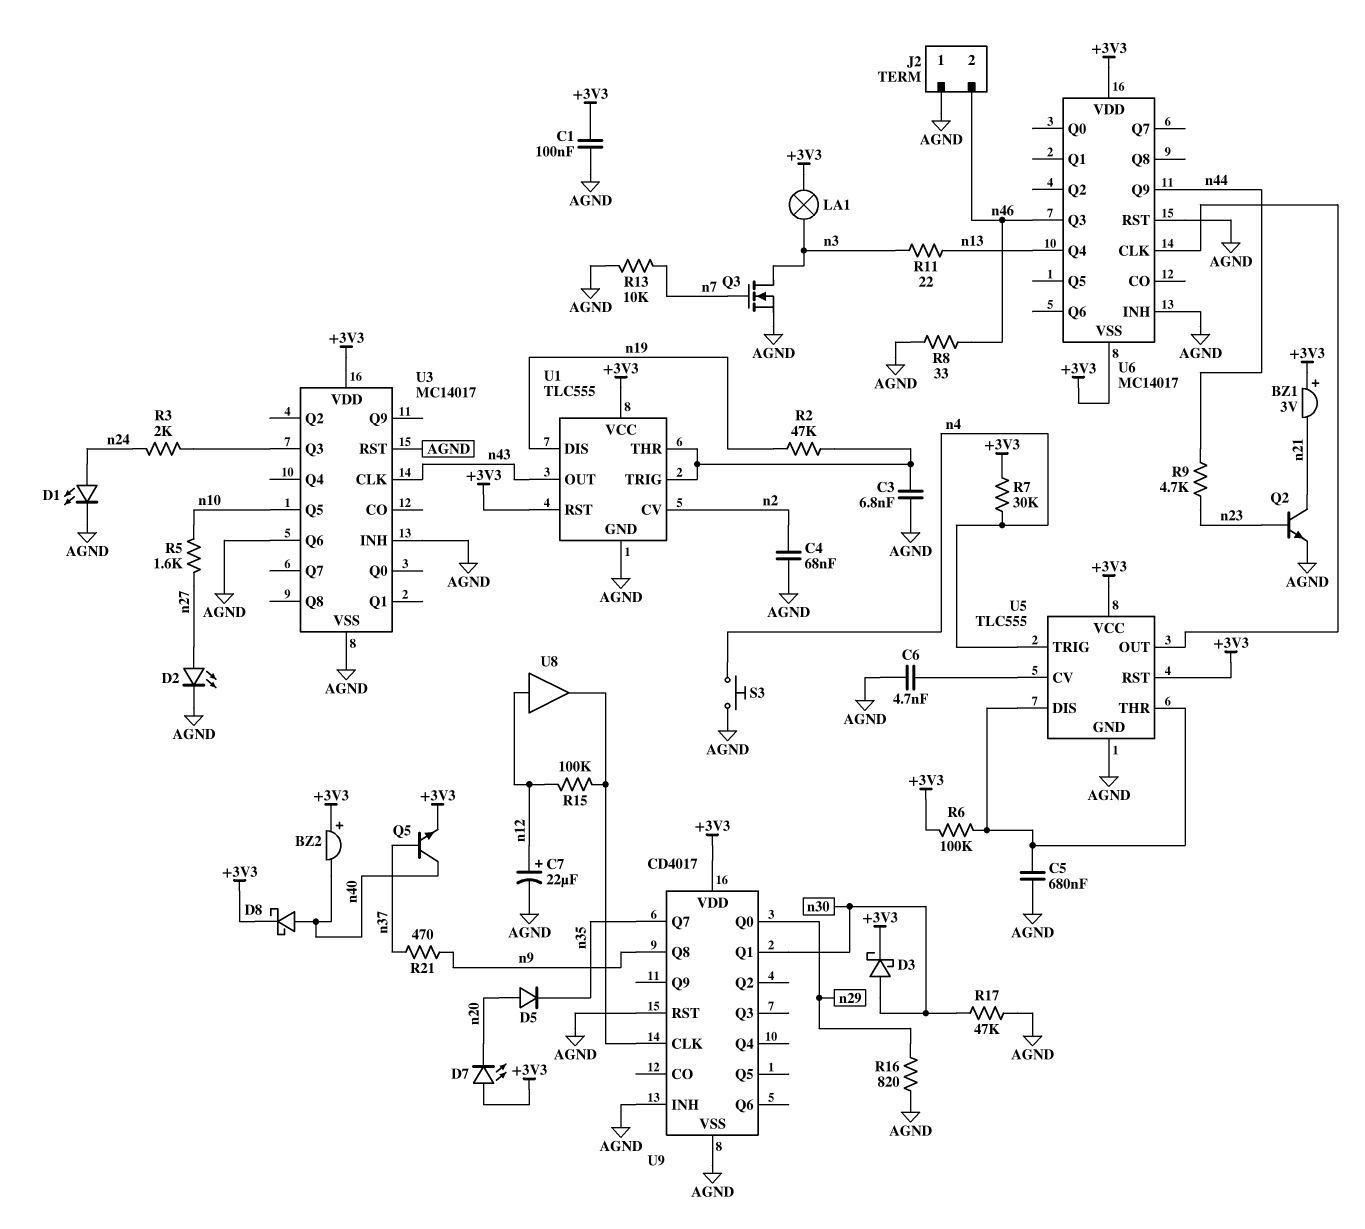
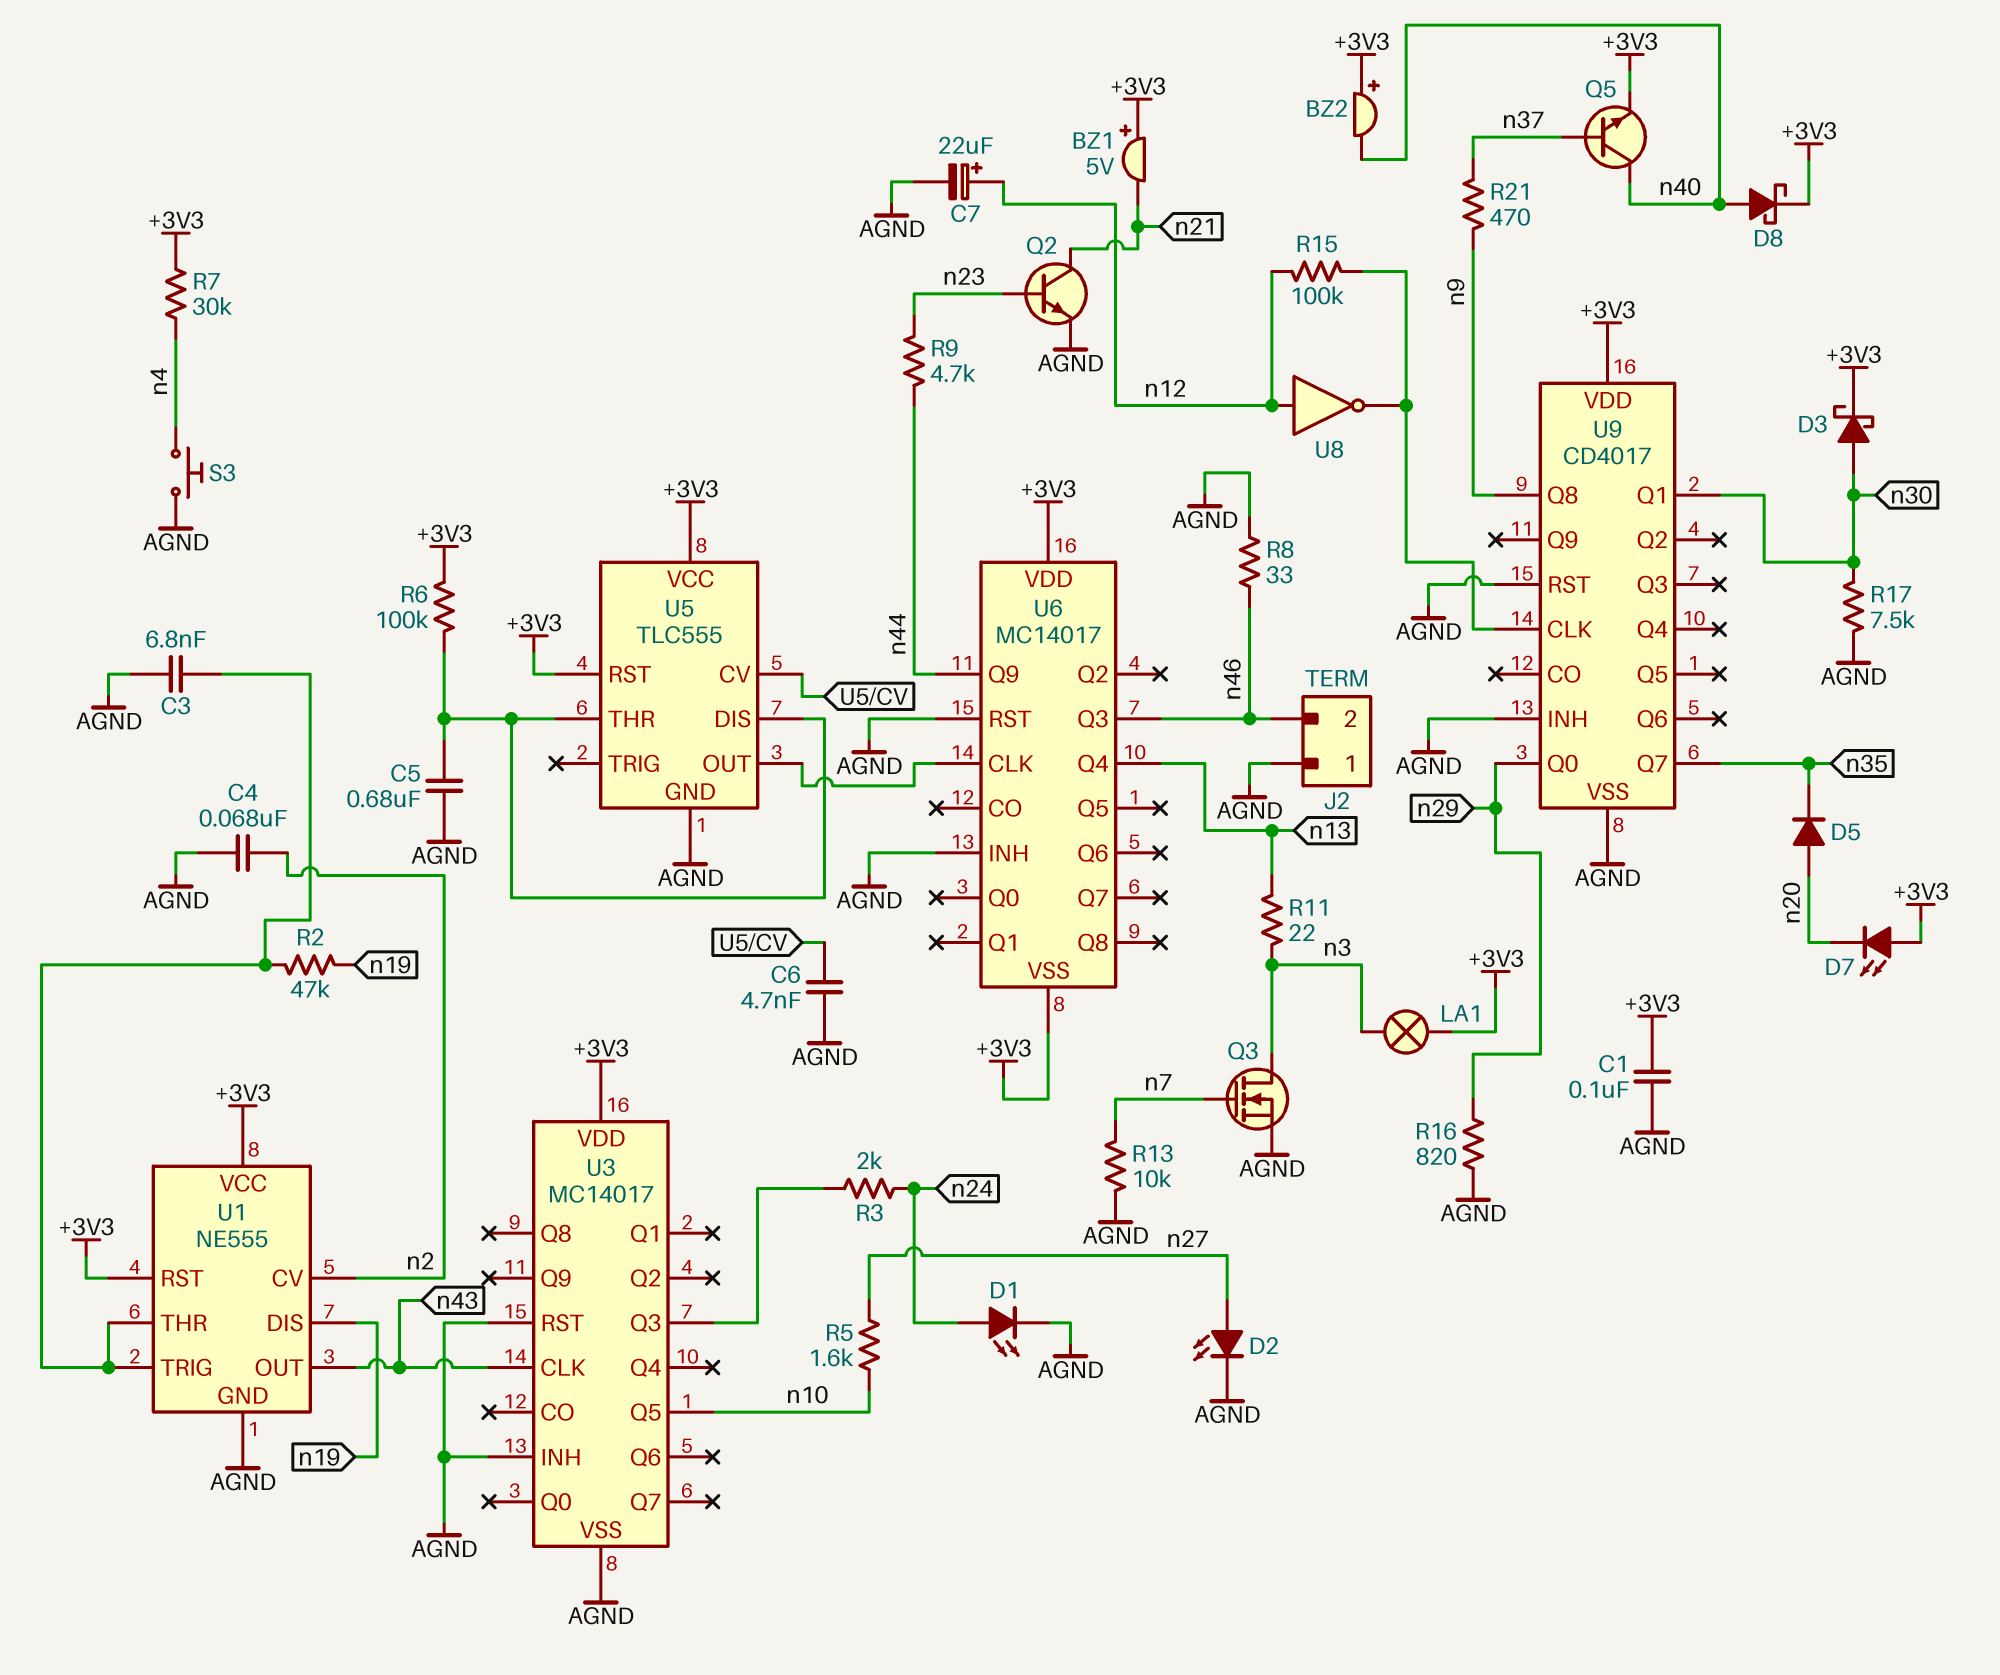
BZ1: buzzer 3V (plus +3V3, minus n21) -> buzzer 5V (plus +3V3, minus n21)
R17: 47k (AGND, n30) -> 7.5k (AGND, n30)
U1: TLC555 -> NE555
U3 pin Q6: AGND -> none
U5 pin TRIG: n4 -> none
U8: buffer (in n12, out U9/CLK) -> NOT (in n12, out U9/CLK)

